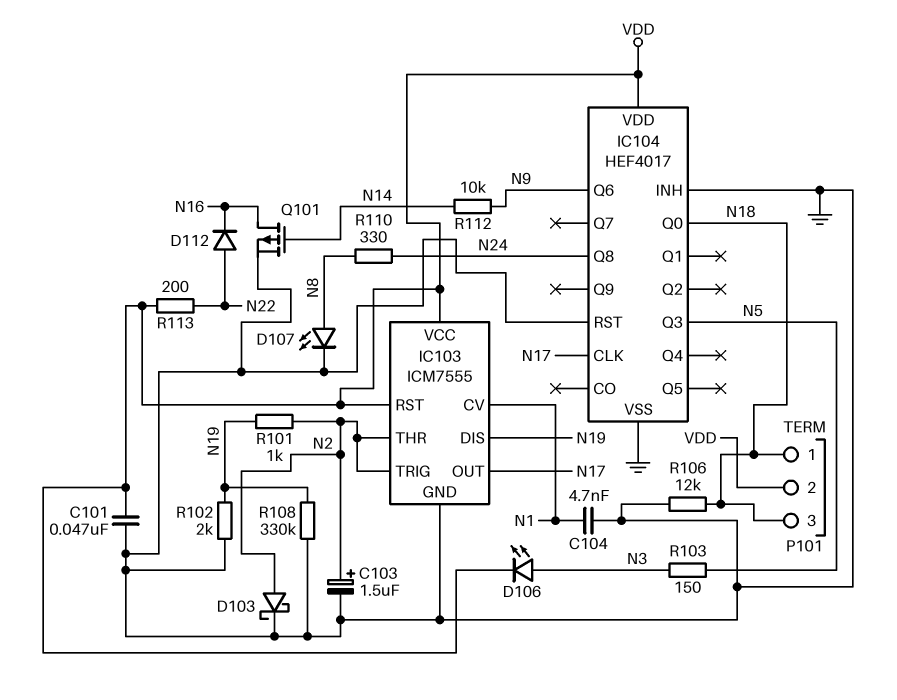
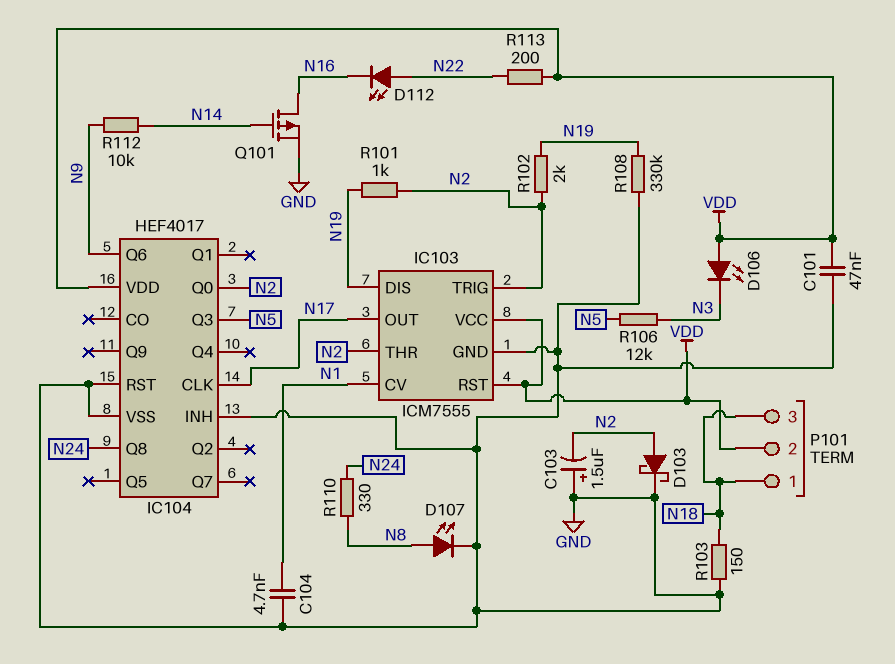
C103: 1.5uF (plus N2, minus GND) -> 1.5uF (plus GND, minus N2)
D106: LED (A N3, K VDD) -> LED (A VDD, K N3)
D112: diode (A N22, K N16) -> LED (A N22, K N16)
IC104 pin Q0: N18 -> N2
R102: 2k (GND, N19) -> 2k (N2, N19)
R103: 150 (N3, N5) -> 150 (GND, N18)
R106: 12k (GND, N18) -> 12k (N3, N5)

